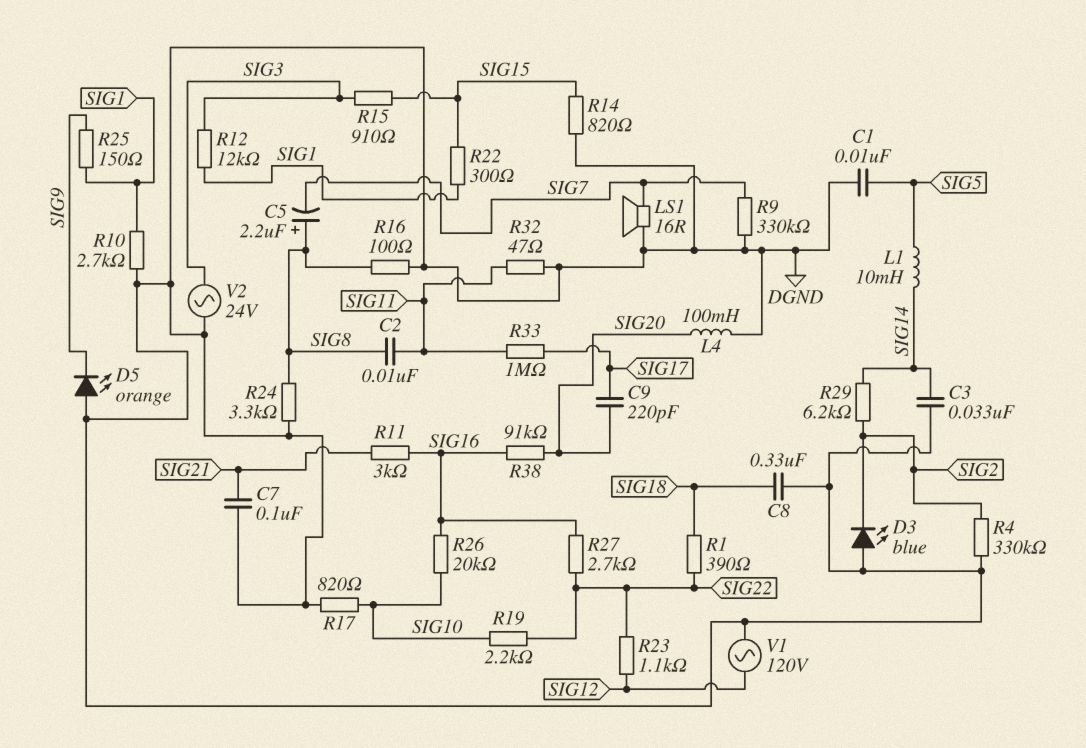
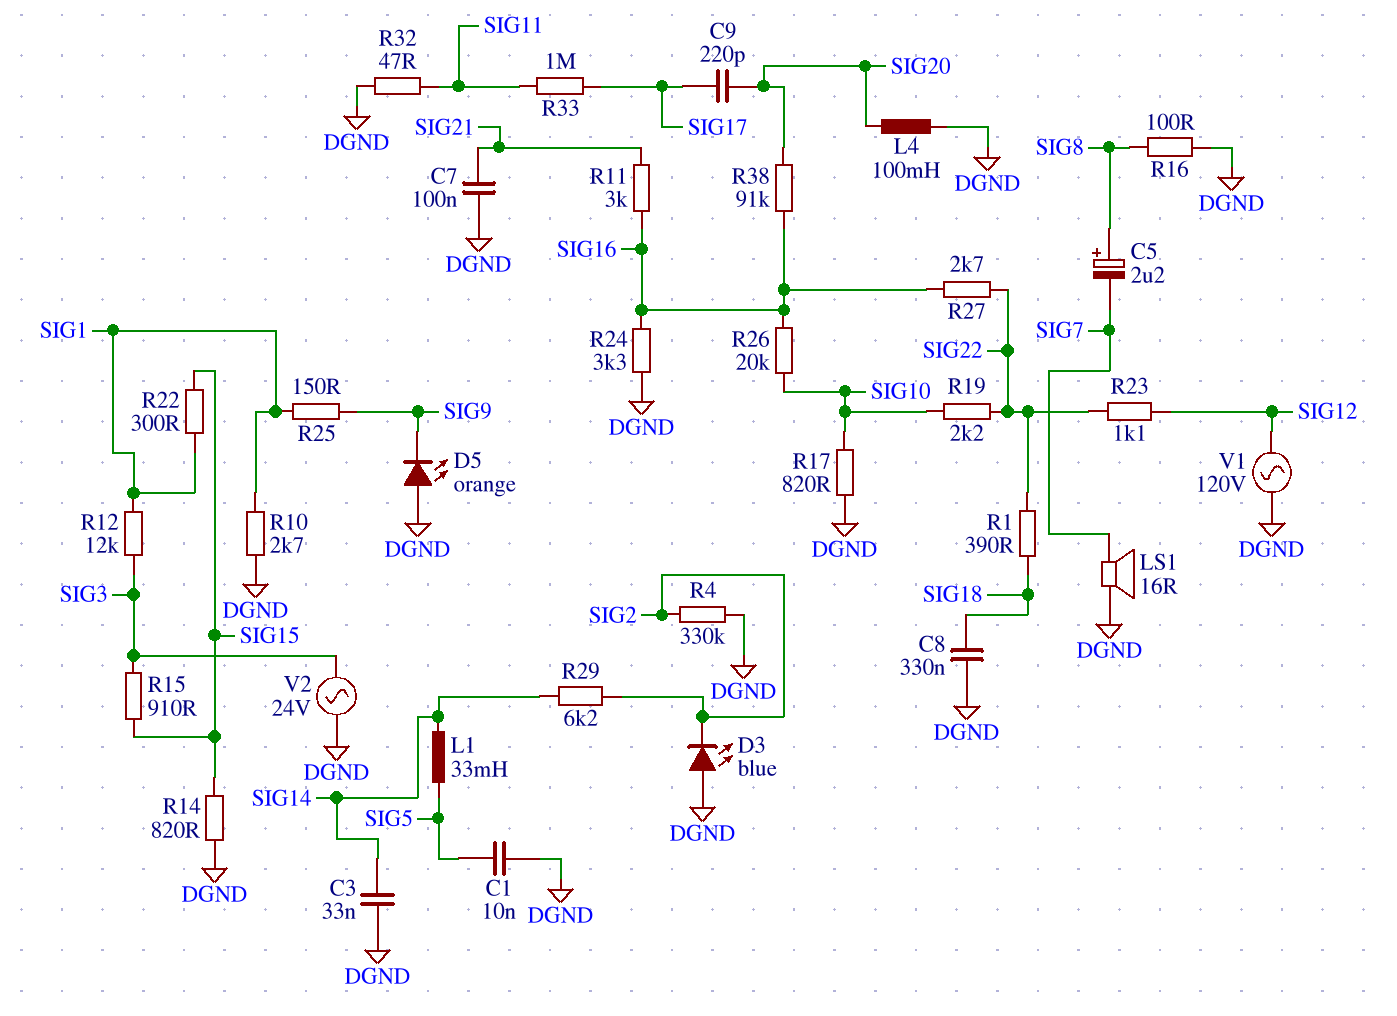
C2: 10nF (SIG8, SIG11) -> none
L1: 10mH (SIG5, SIG14) -> 33mH (SIG5, SIG14)
R9: 330k (DGND, SIG7) -> none
R24: 3.3k (DGND, SIG8) -> 3.3k (DGND, SIG16)

